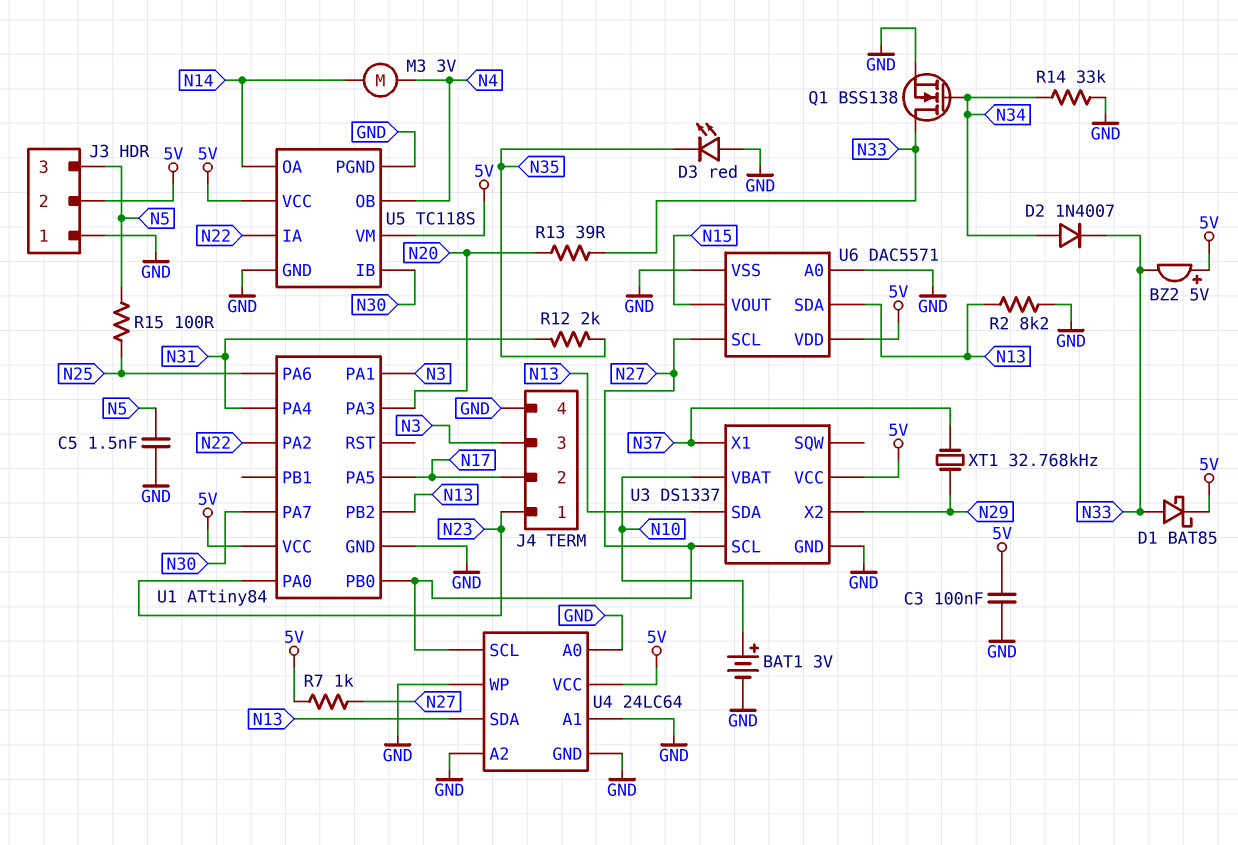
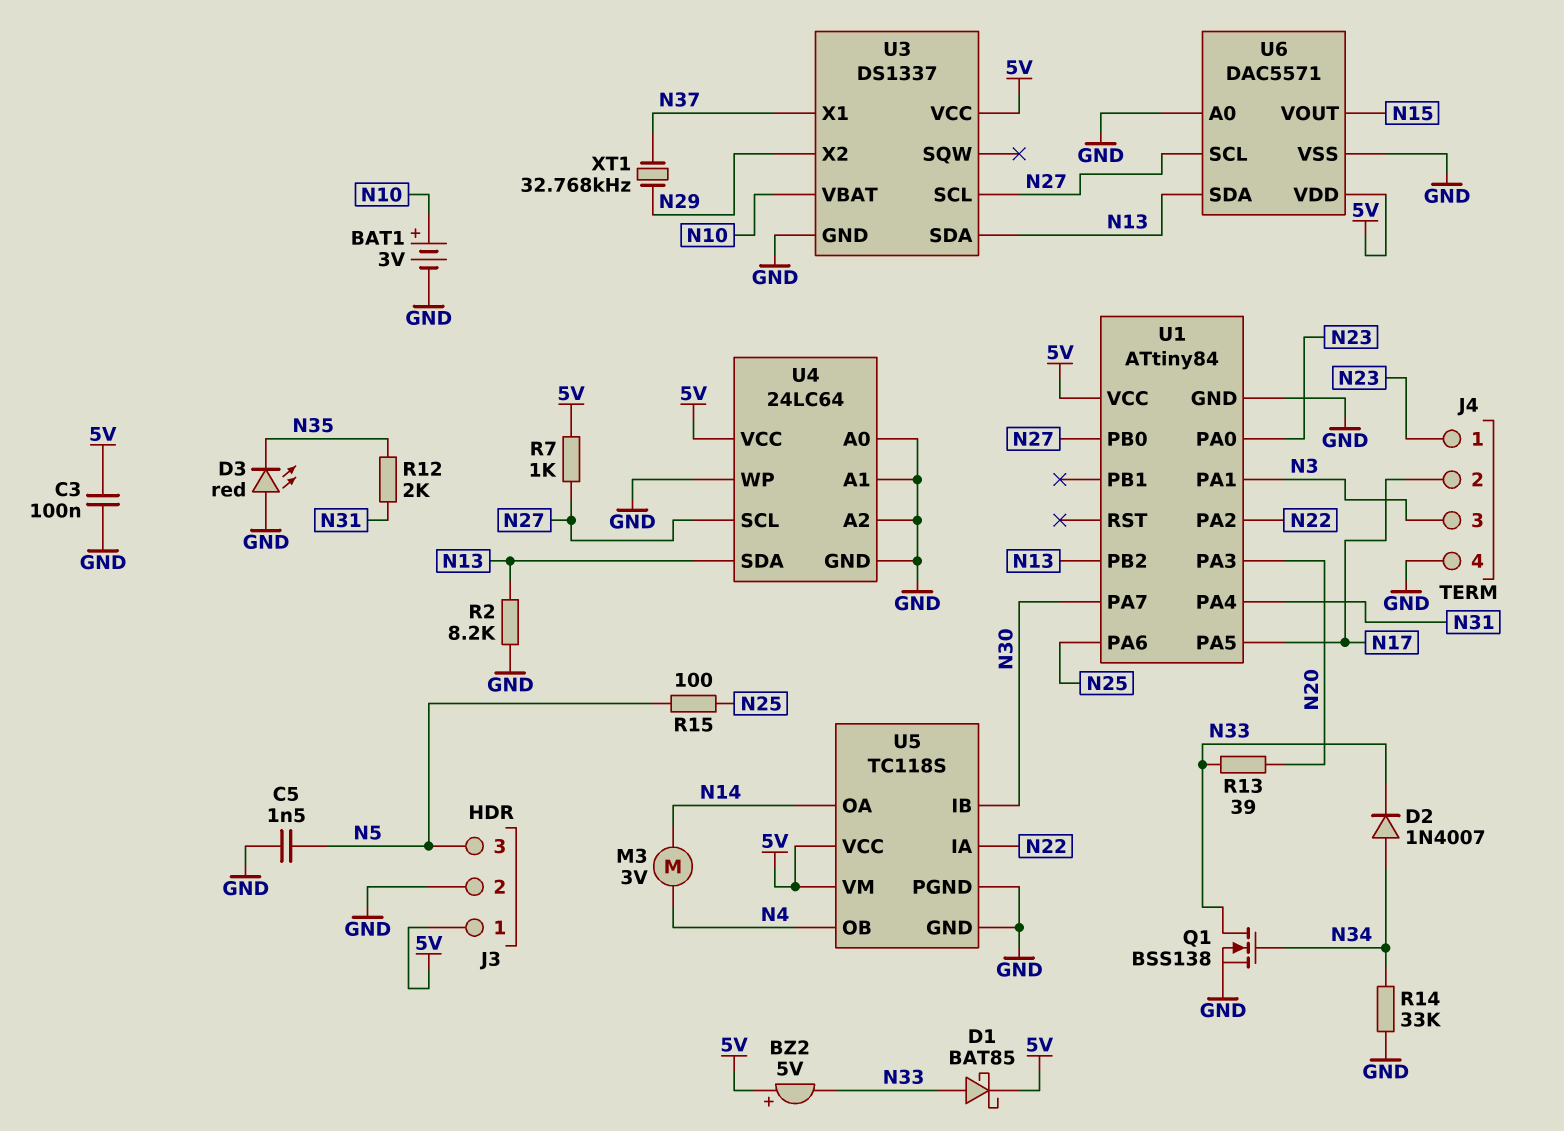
J3 pin 1: GND -> 5V
J3 pin 2: 5V -> GND

